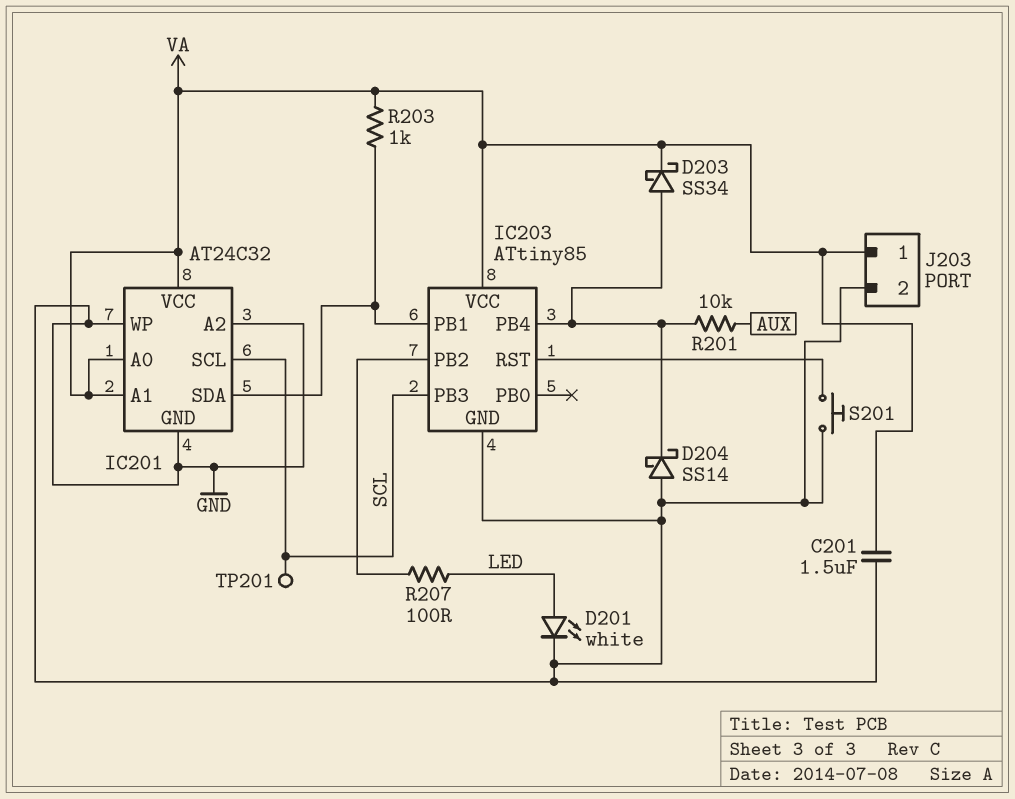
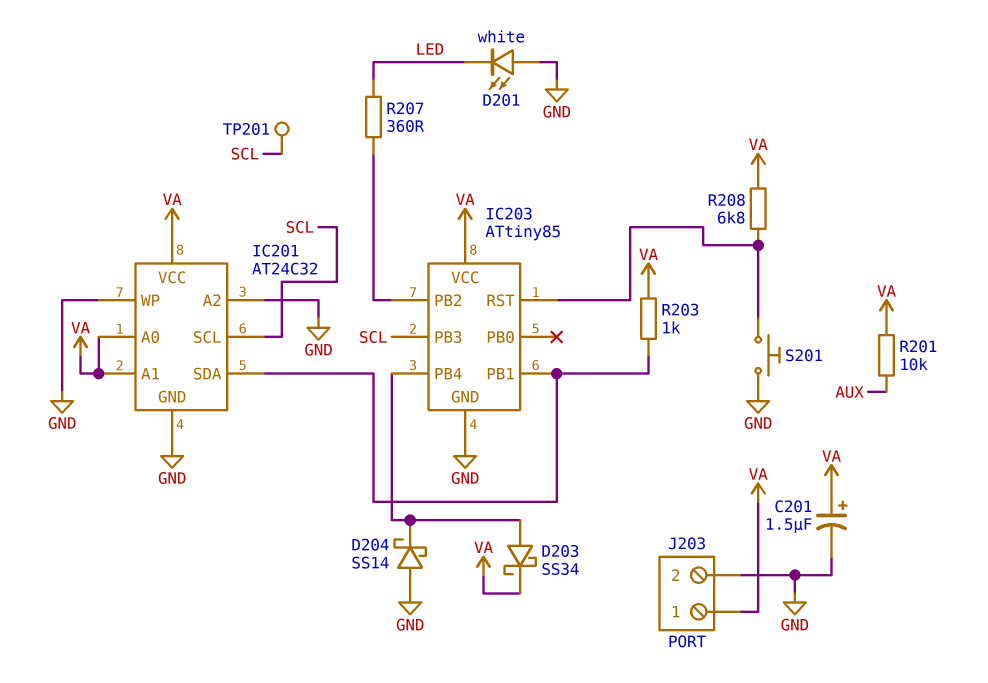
C201: 1.5uF (GND, VA) -> 1.5uF (plus VA, minus GND)
D201: LED white (A LED, K GND) -> LED white (A GND, K LED)
R201: 10k (AUX, IC203/PB4) -> 10k (AUX, VA)
R207: 100 (IC203/PB2, LED) -> 360 (IC203/PB2, LED)
R208: none -> 6.8k (IC203/RST, VA)

